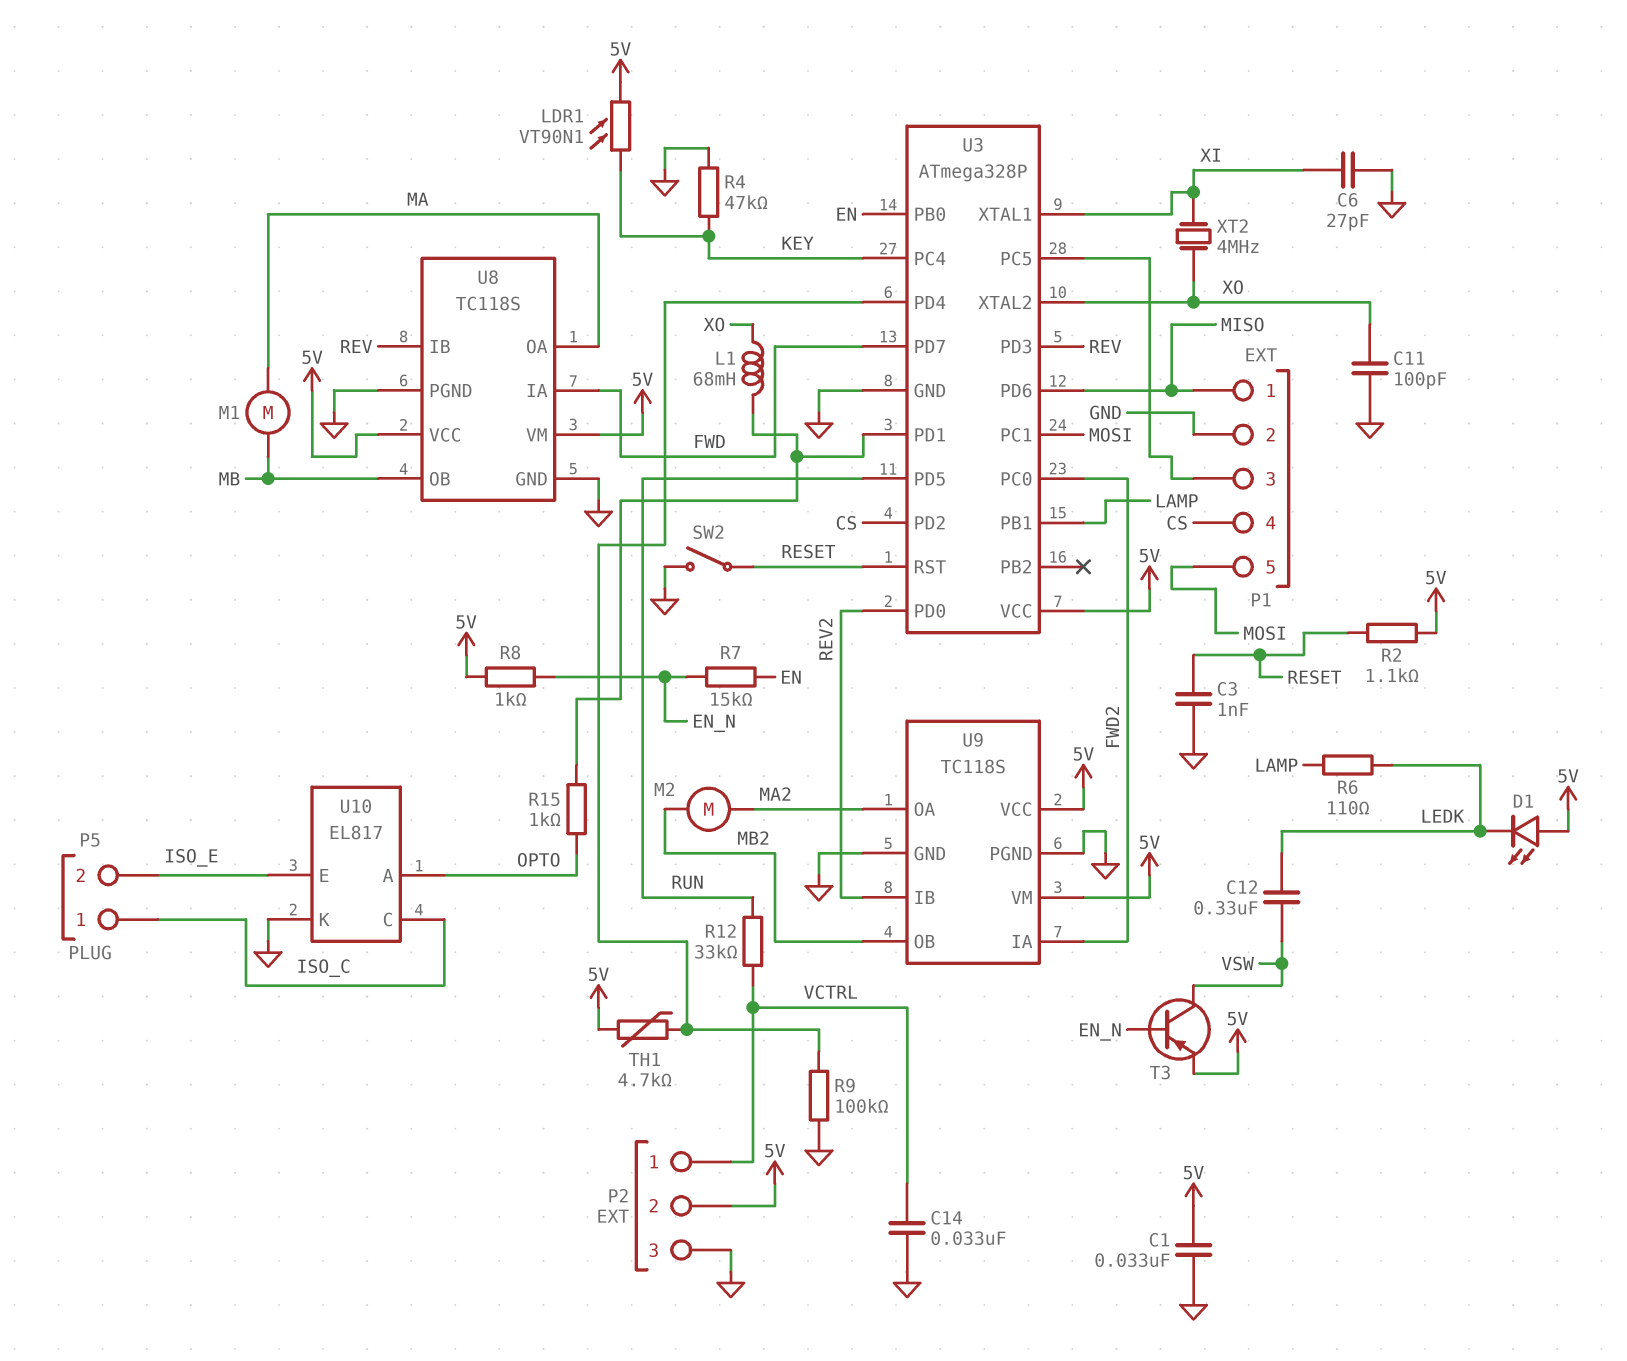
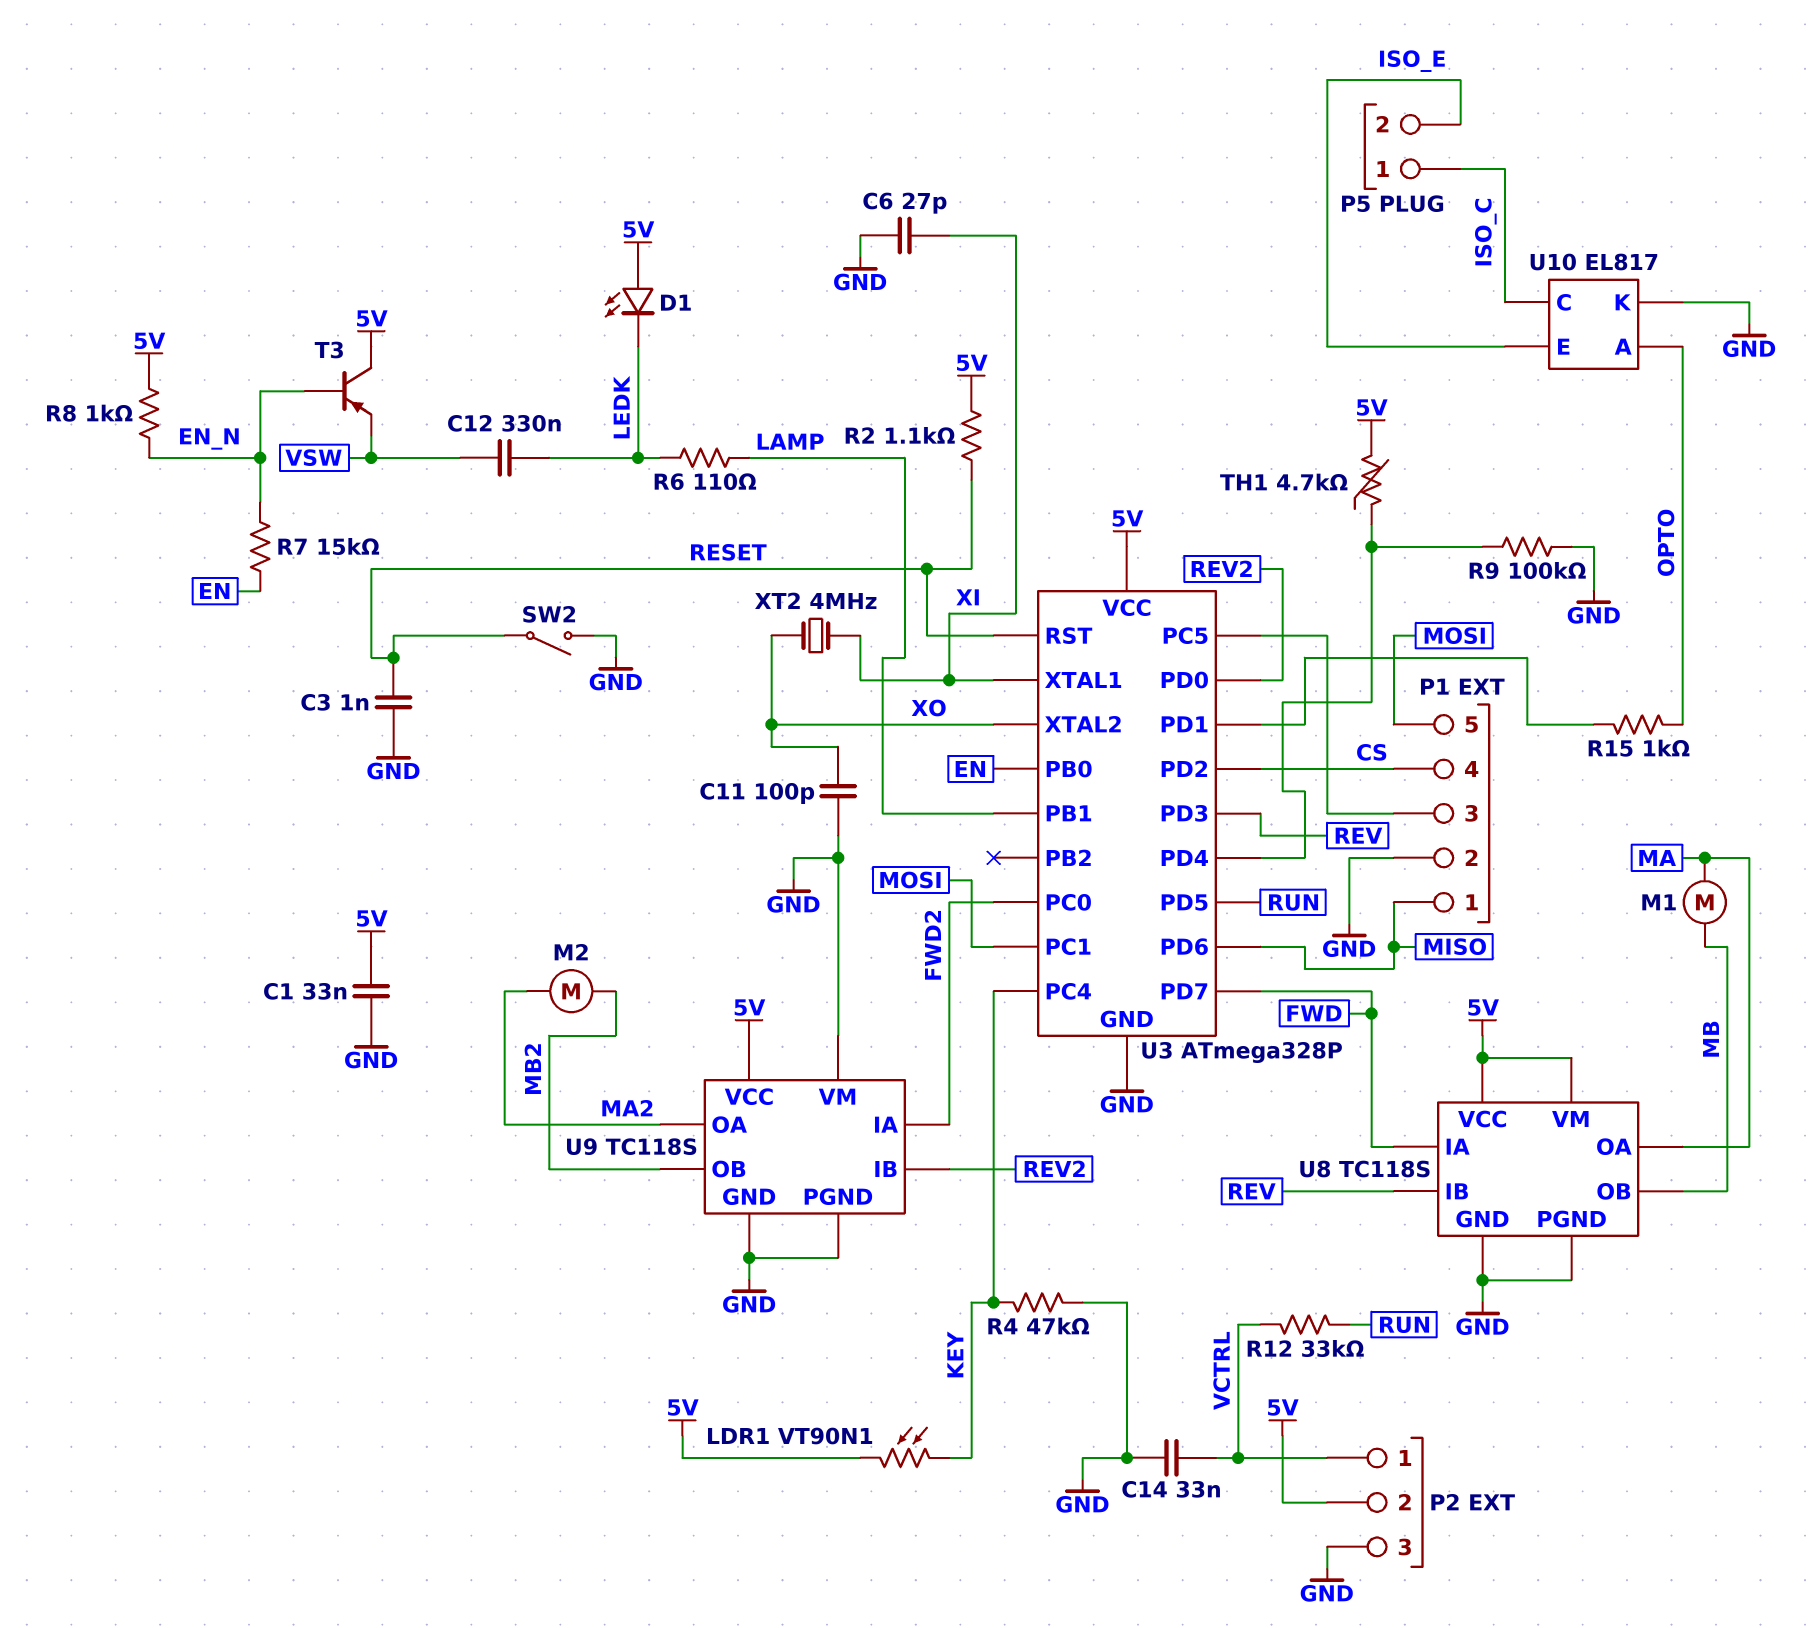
L1: 68mH (U3/PD1, XO) -> none
T3: PNP (B EN_N, C VSW, E 5V) -> PNP (B EN_N, C 5V, E VSW)
U9 pin VM: 5V -> GND

